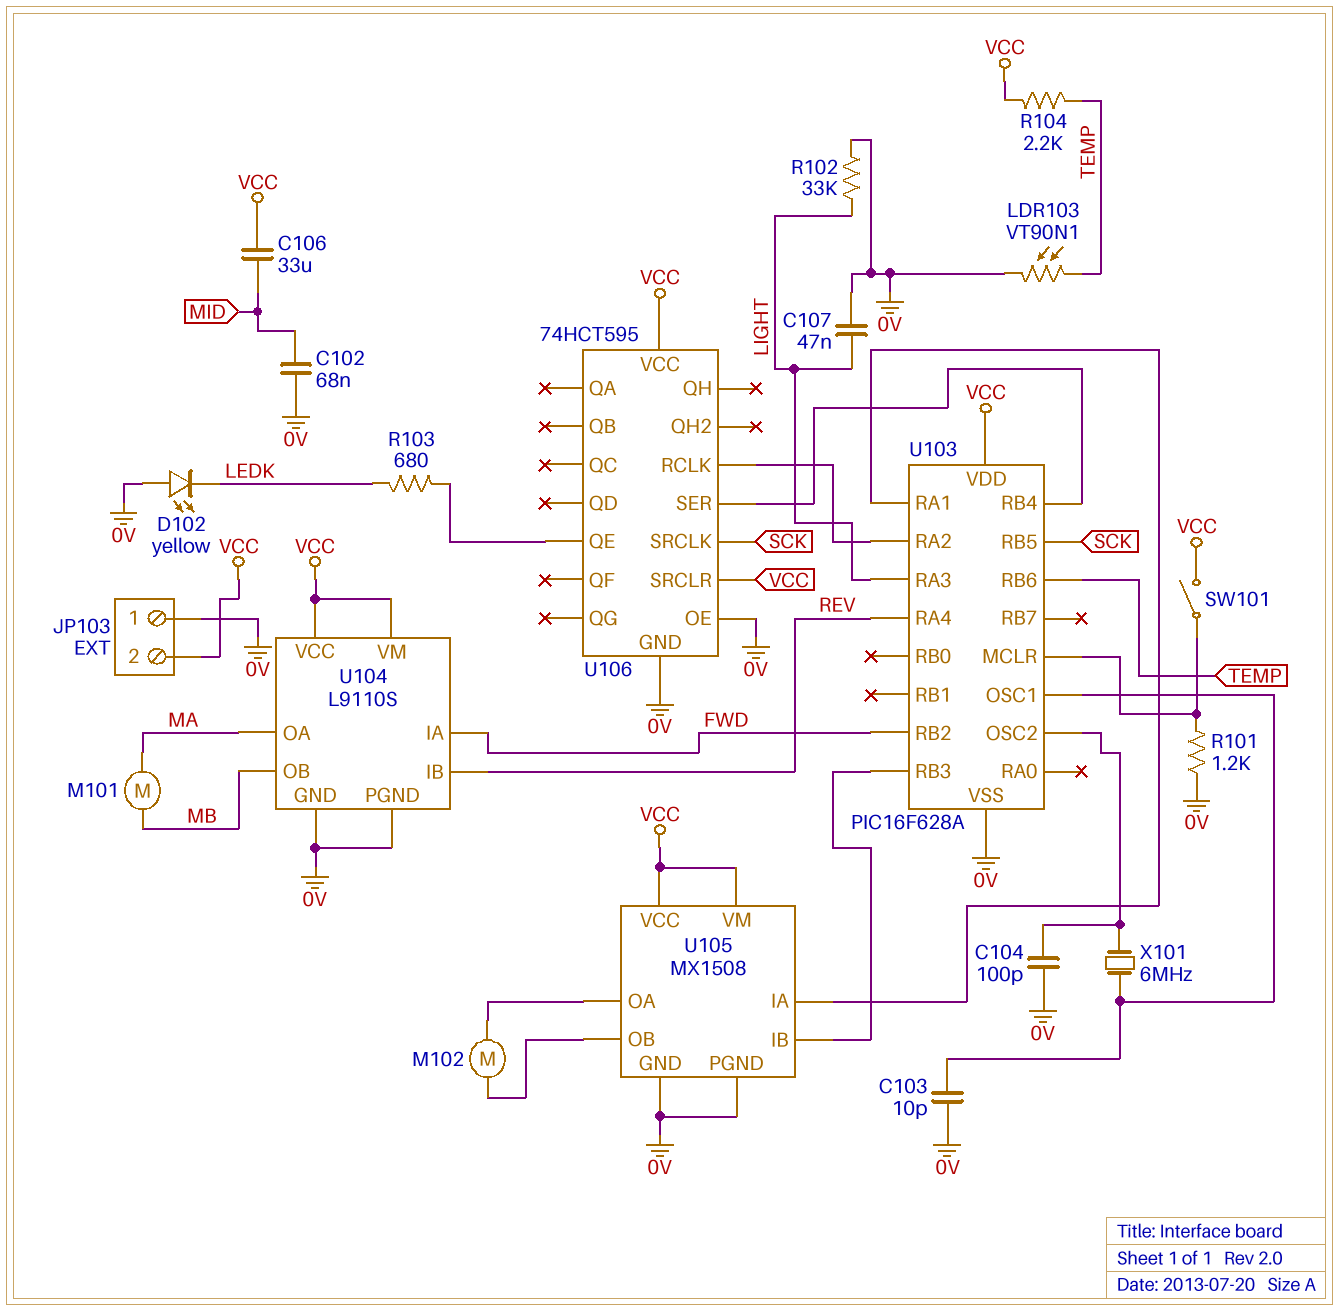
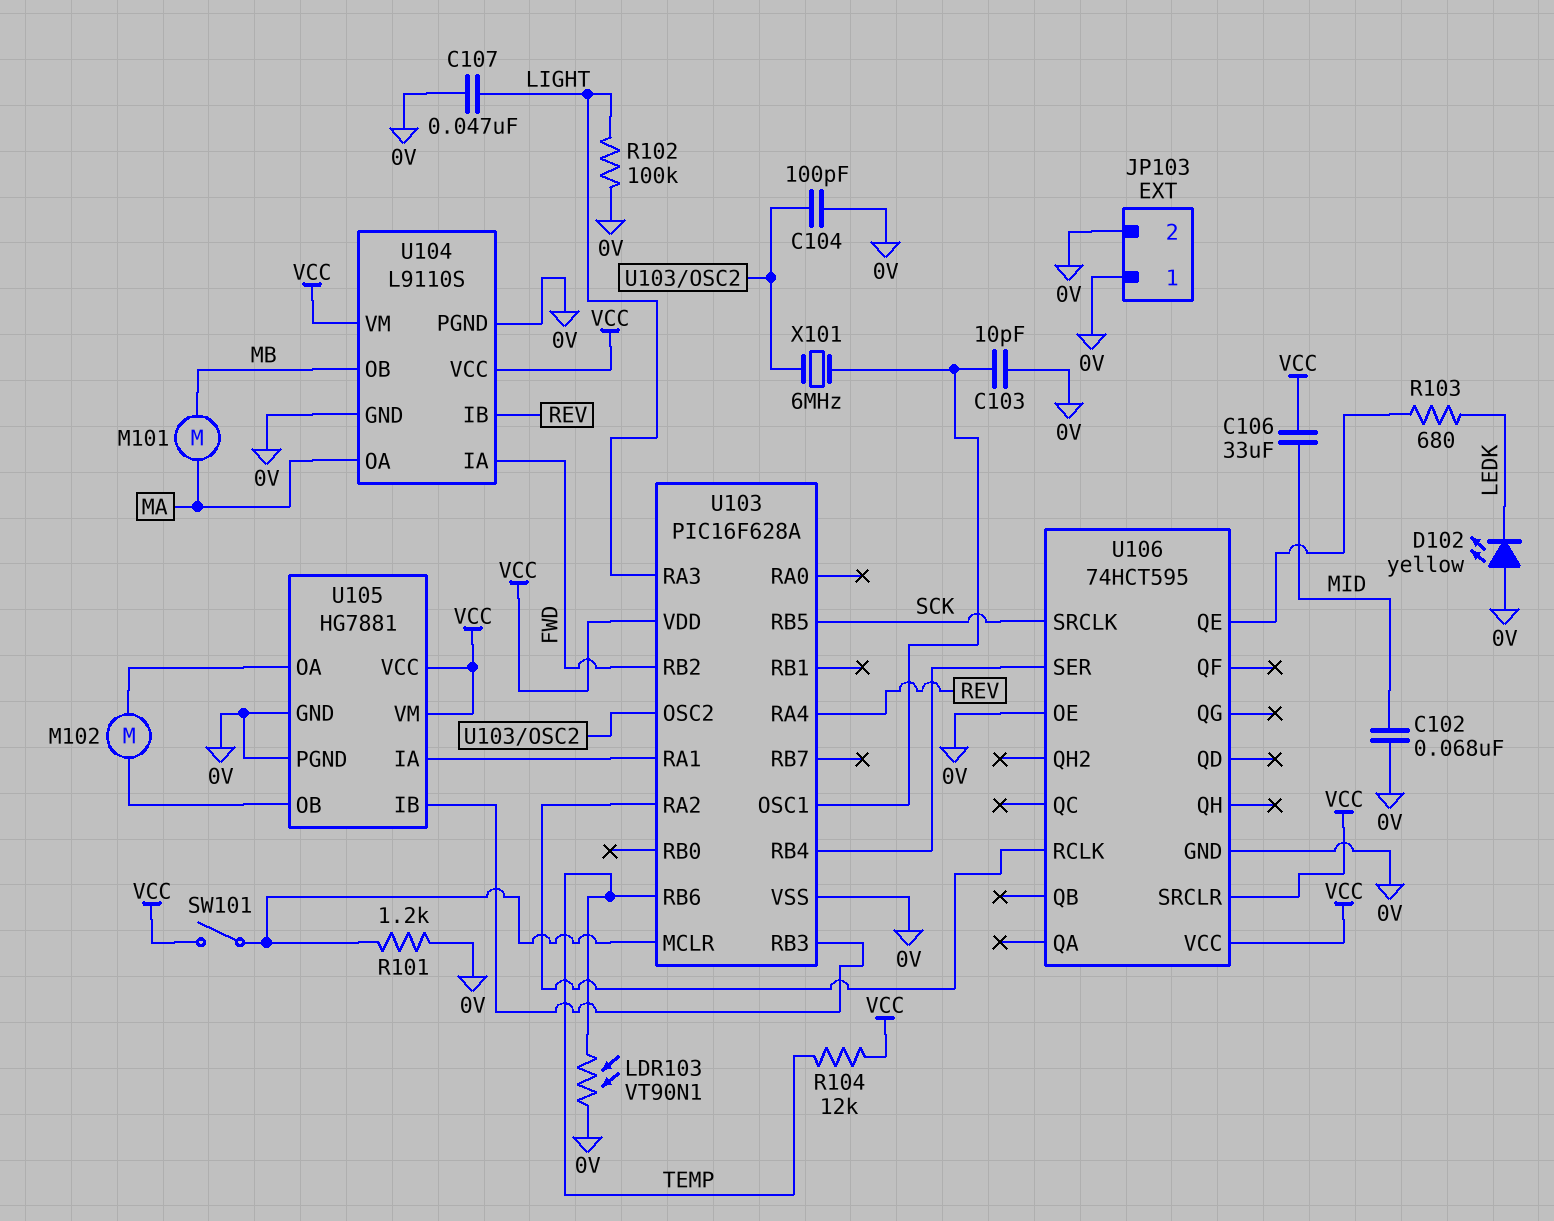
JP103 pin 2: VCC -> 0V
R102: 33k (0V, LIGHT) -> 100k (0V, LIGHT)
R104: 2.2k (TEMP, VCC) -> 12k (TEMP, VCC)
U105: MX1508 -> HG7881

